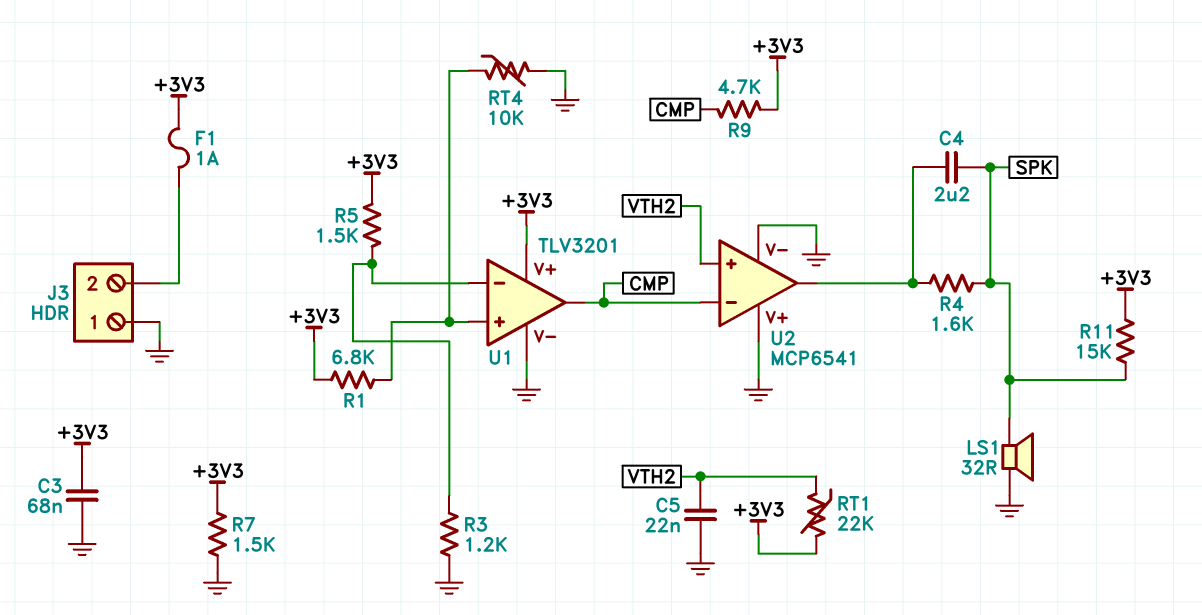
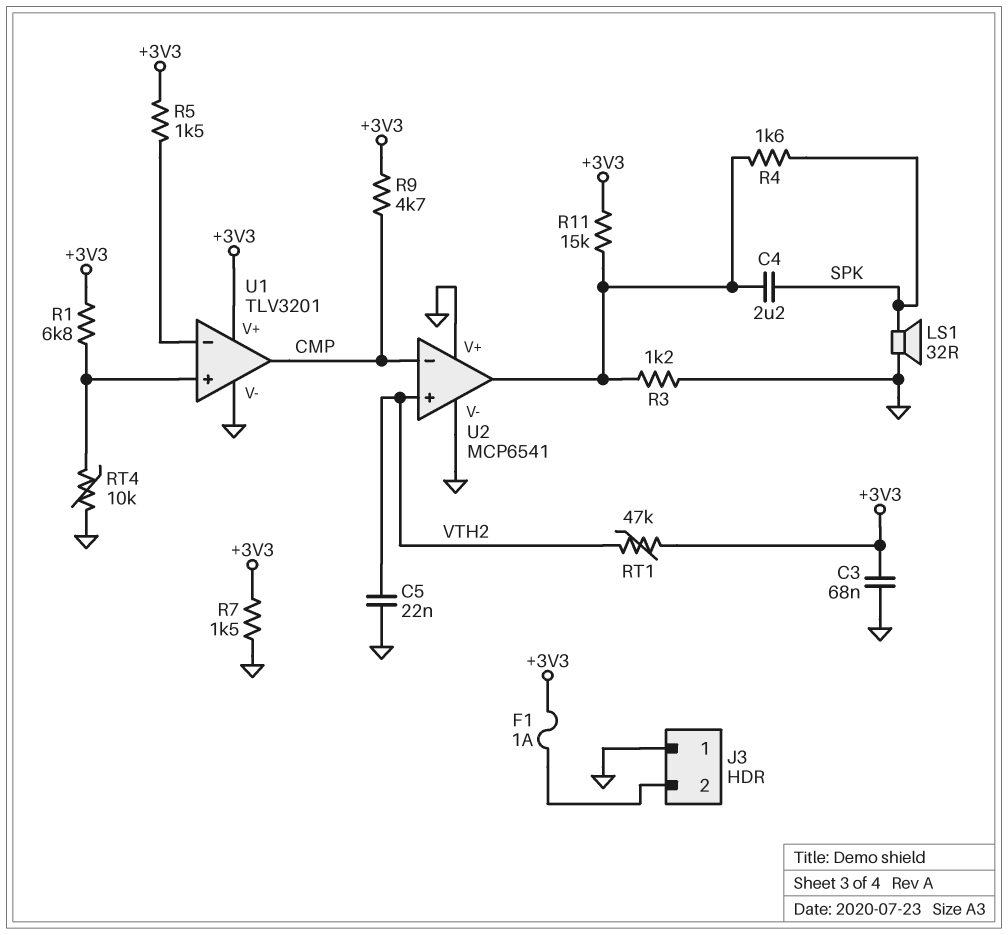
R3: 1.2k (GND, U1/in-) -> 1.2k (GND, U2/out)
R11: 15k (+3V3, SPK) -> 15k (+3V3, U2/out)
RT1: 22k (+3V3, VTH2) -> 47k (+3V3, VTH2)

